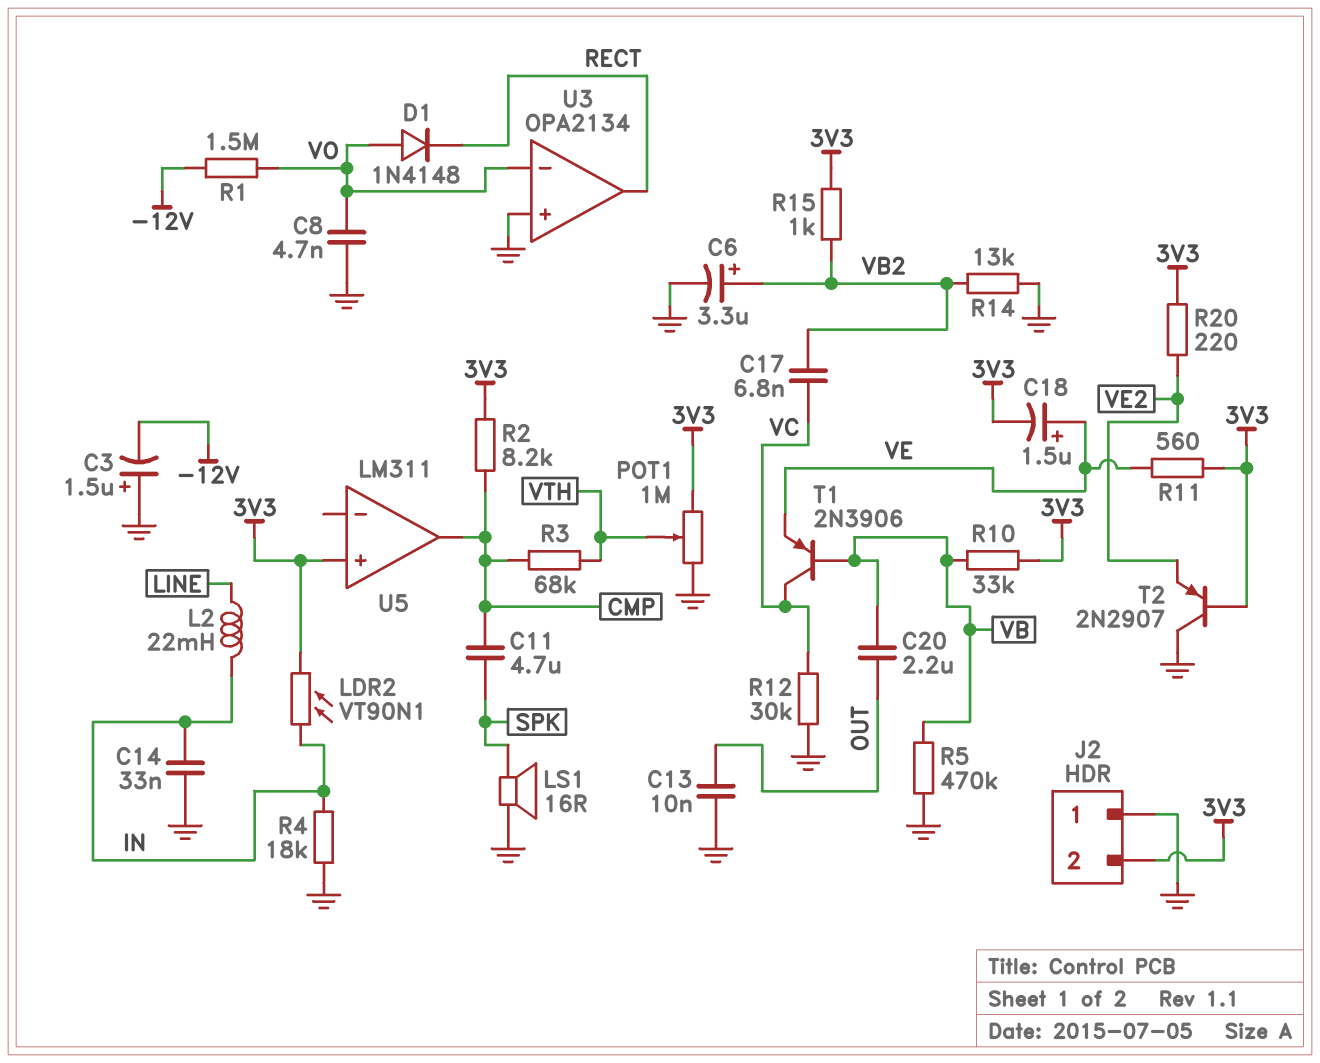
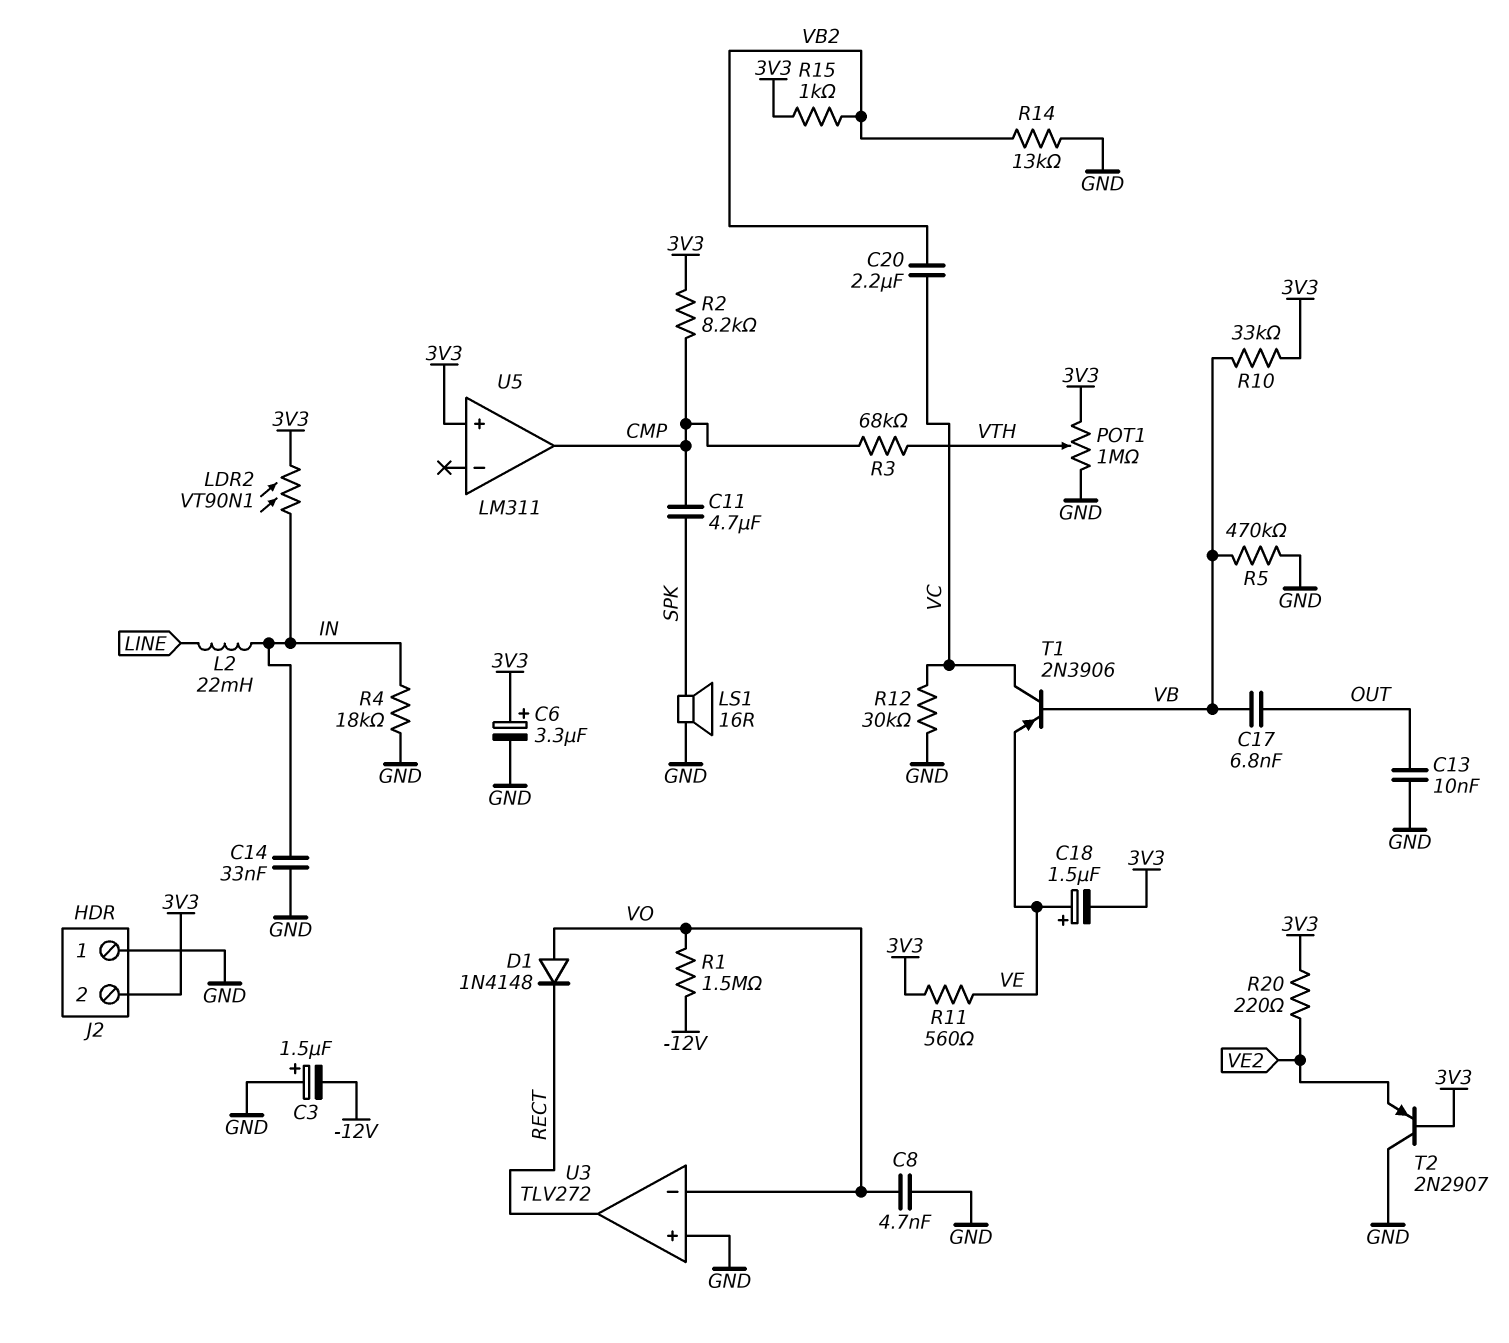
C6: 3.3uF (plus VB2, minus GND) -> 3.3uF (plus 3V3, minus GND)
C17: 6.8nF (VB2, VC) -> 6.8nF (OUT, VB)
C20: 2.2uF (OUT, VB) -> 2.2uF (VB2, VC)
U3: OPA2134 -> TLV272

